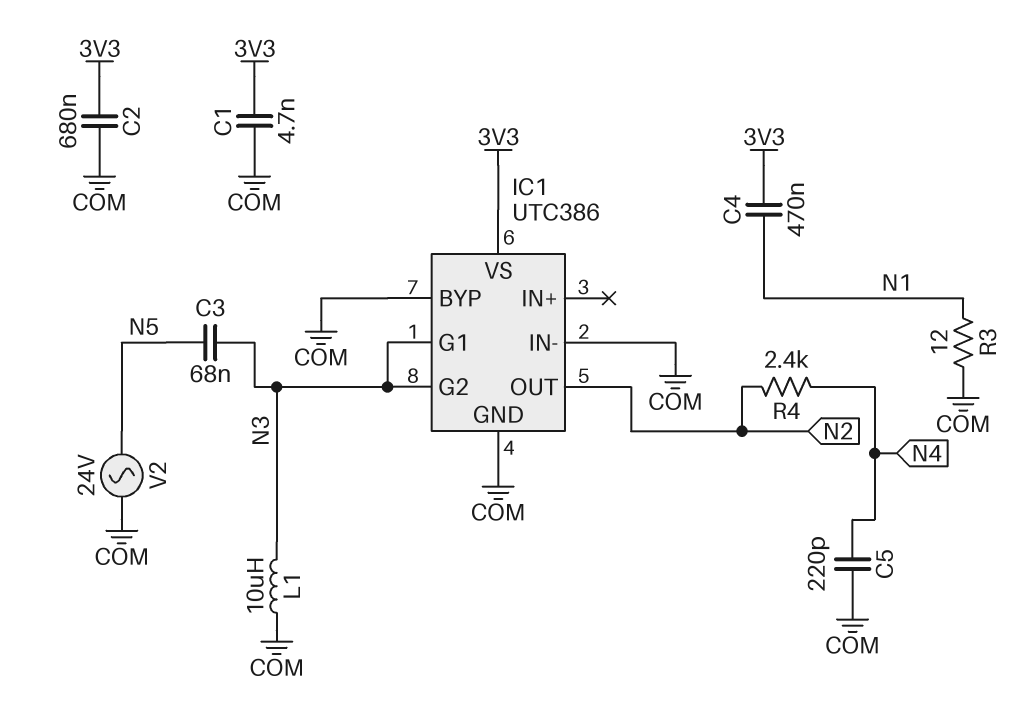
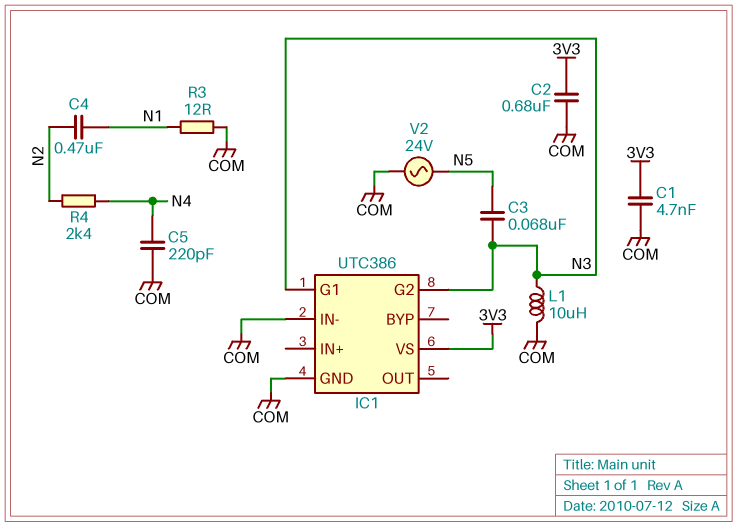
C4: 470nF (3V3, N1) -> 470nF (N1, N2)
IC1 pin BYP: COM -> none
IC1 pin OUT: N2 -> none

